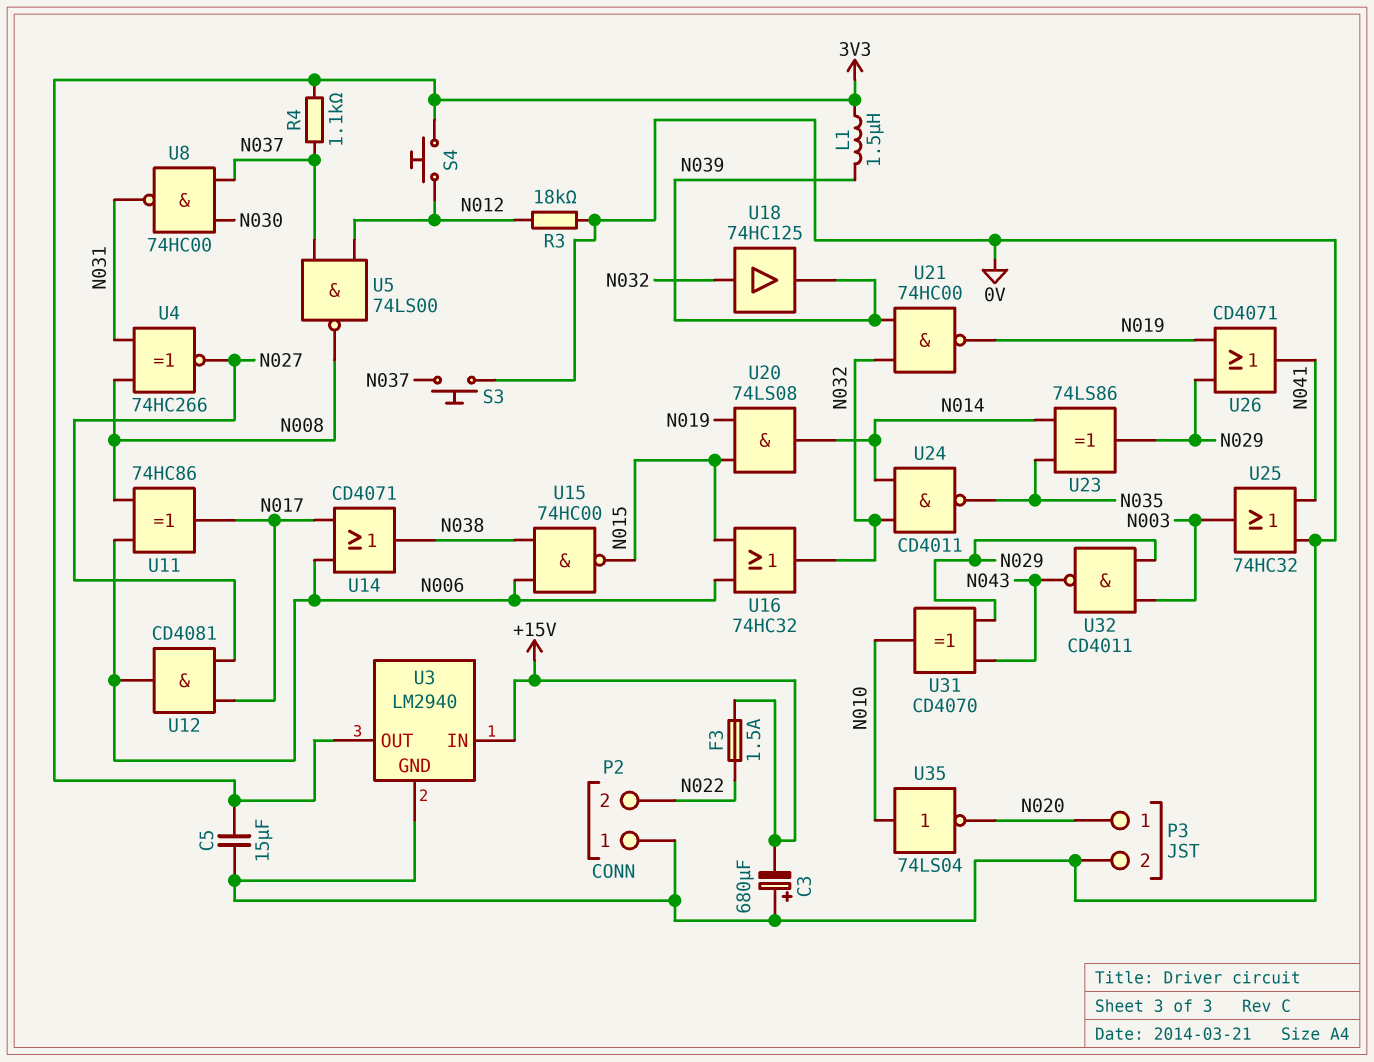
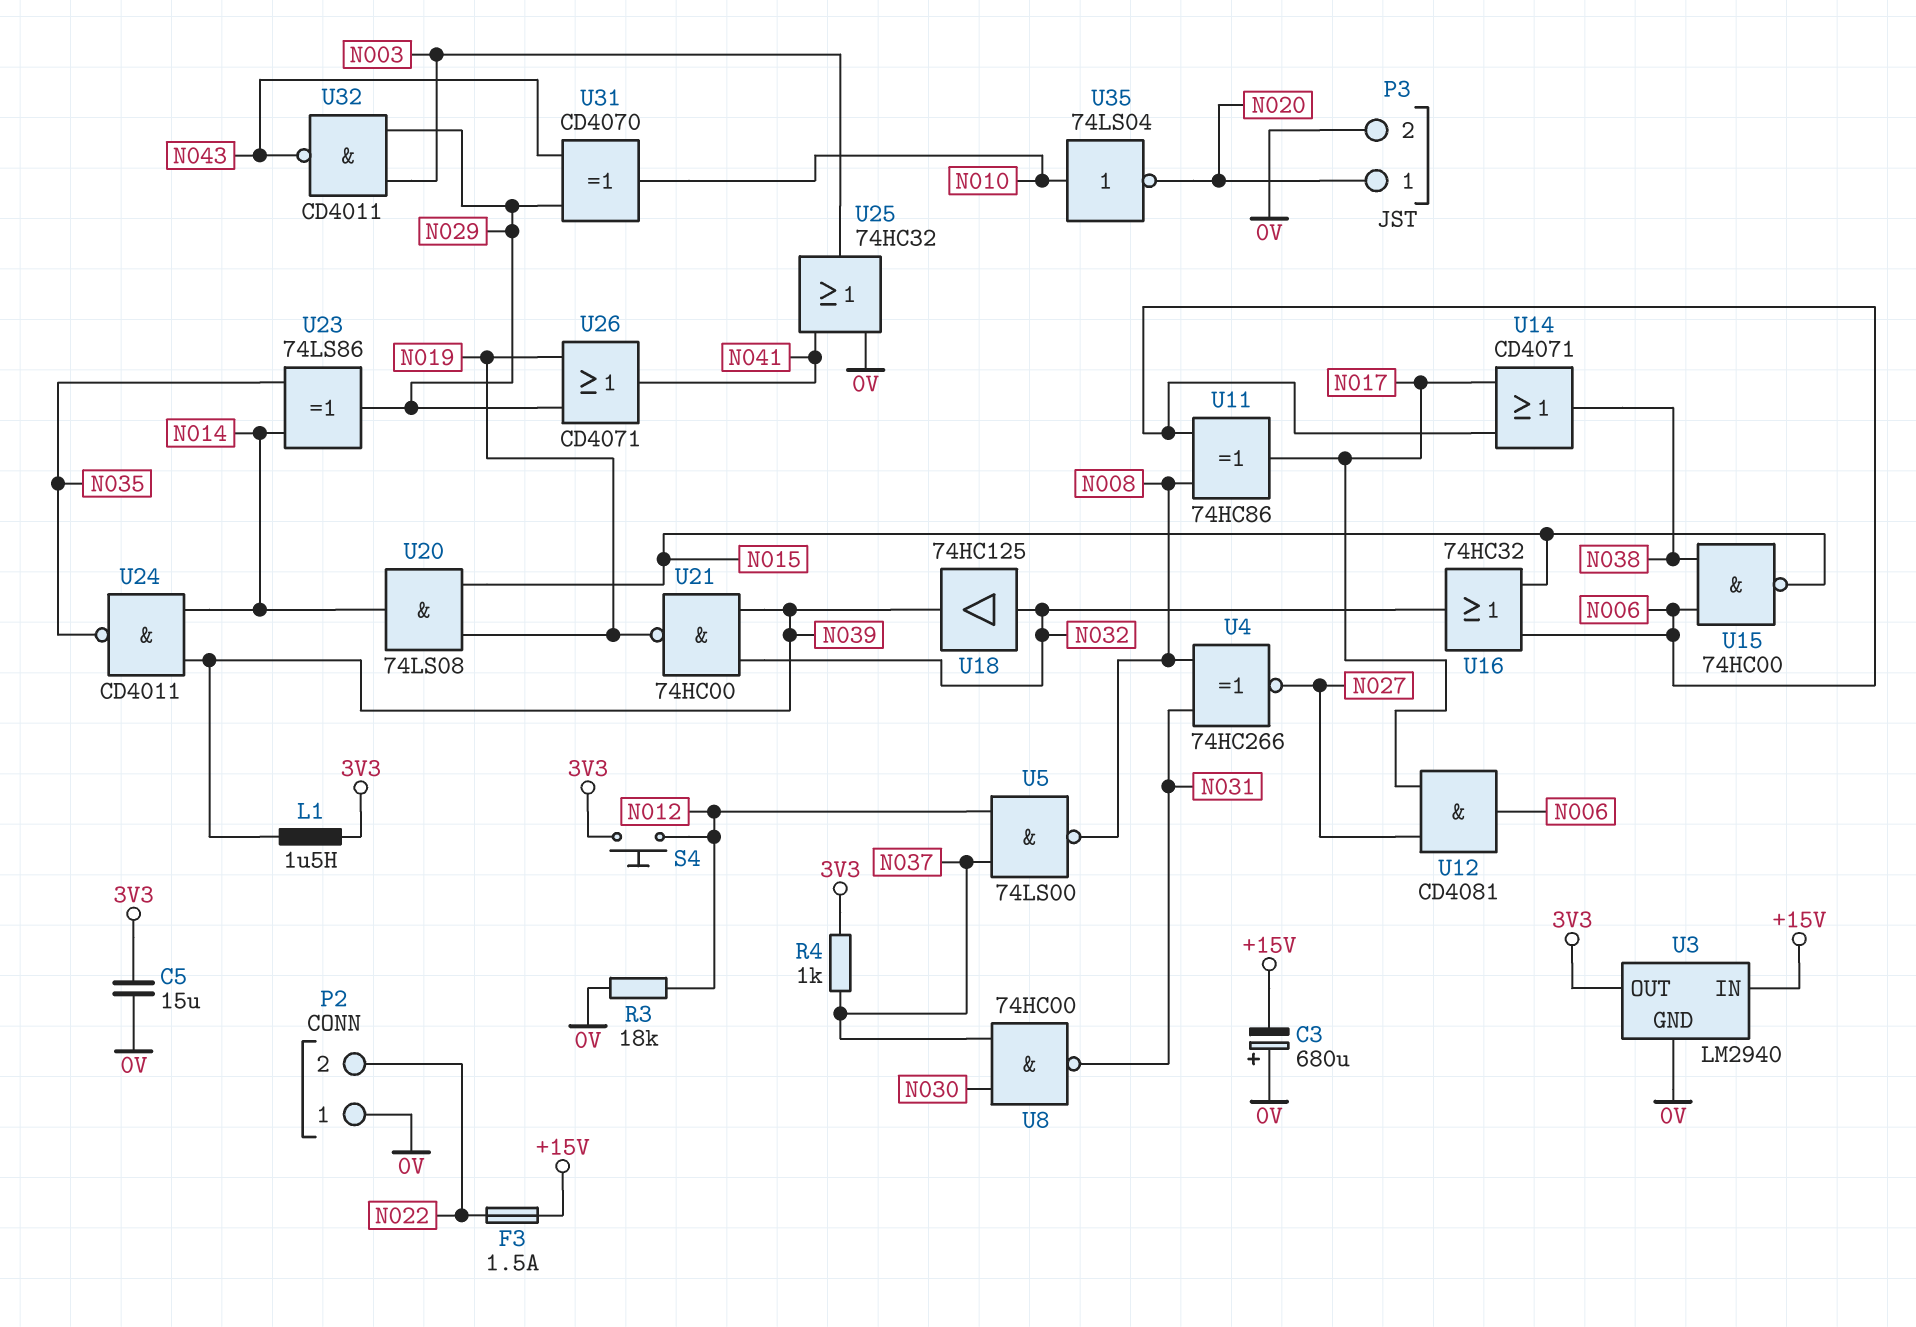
R4: 1.1k (3V3, N037) -> 1k (3V3, N037)
S3: button (0V, N037) -> none
U24: NAND CD4011 (in N014, in N032, out N035) -> NAND CD4011 (in N014, in N039, out N035)

